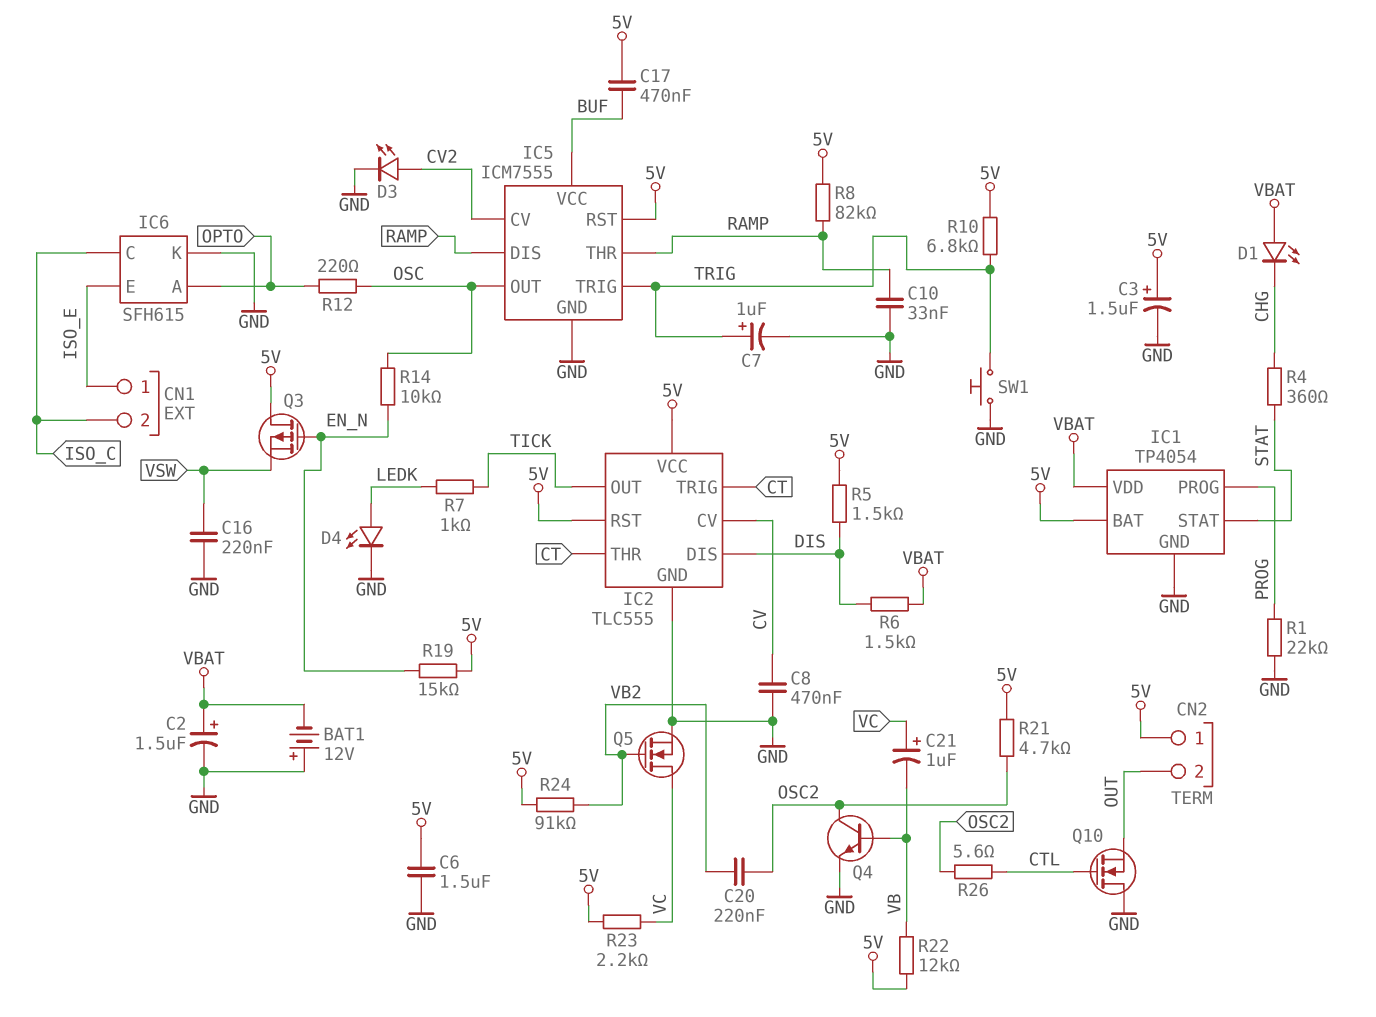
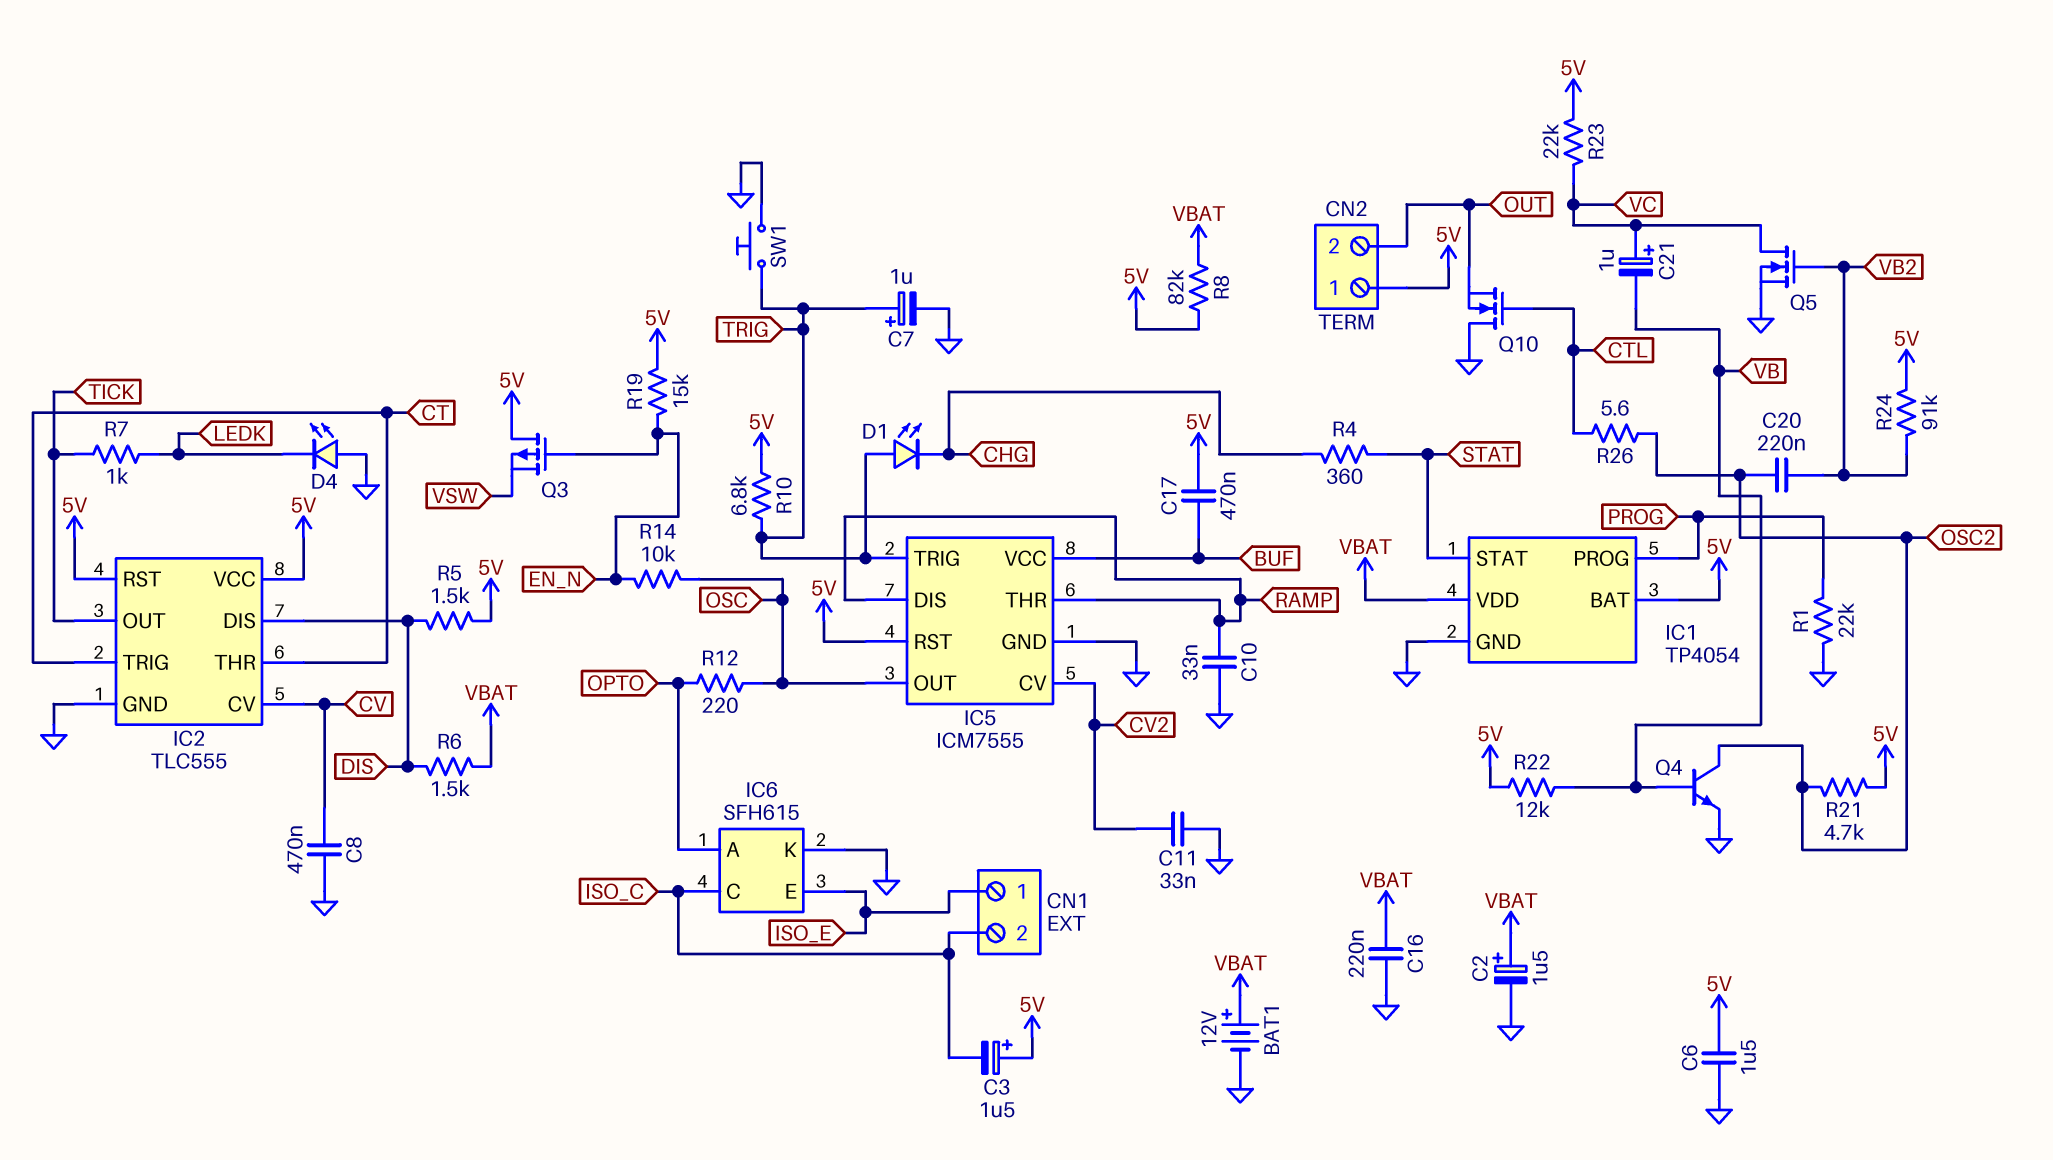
BAT1: 12V (plus GND, minus VBAT) -> 12V (plus VBAT, minus GND)
C3: 1.5uF (plus 5V, minus GND) -> 1.5uF (plus 5V, minus ISO_C)
C11: none -> 33nF (CV2, GND)
C16: 220nF (GND, VSW) -> 220nF (GND, VBAT)
D1: LED (A VBAT, K CHG) -> LED (A TRIG, K CHG)
D3: LED (A CV2, K GND) -> none
D4: LED (A LEDK, K GND) -> LED (A GND, K LEDK)
R8: 82k (5V, RAMP) -> 82k (5V, VBAT)
R23: 2.2k (5V, VC) -> 22k (5V, VC)

